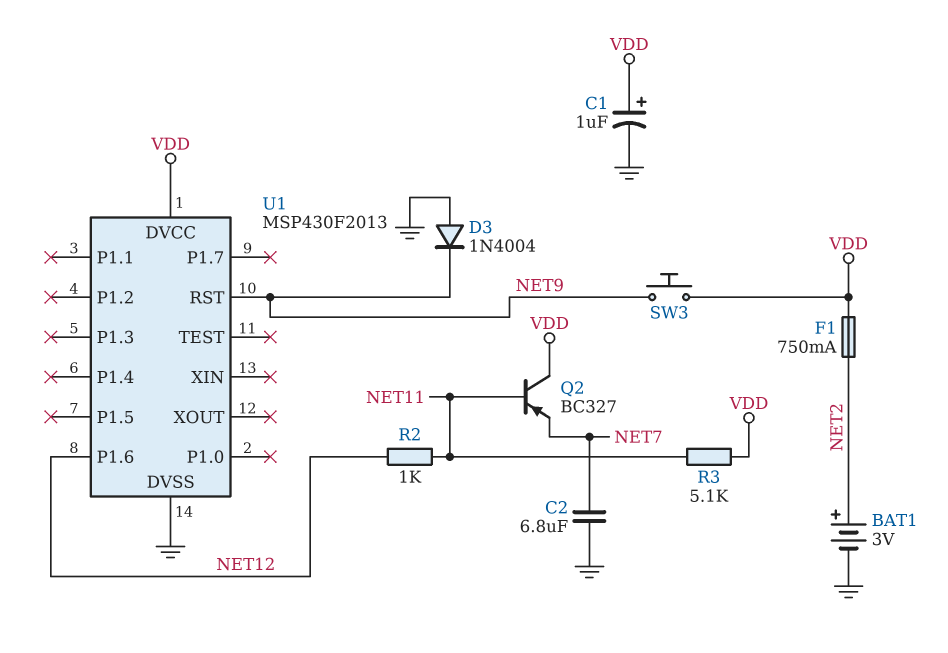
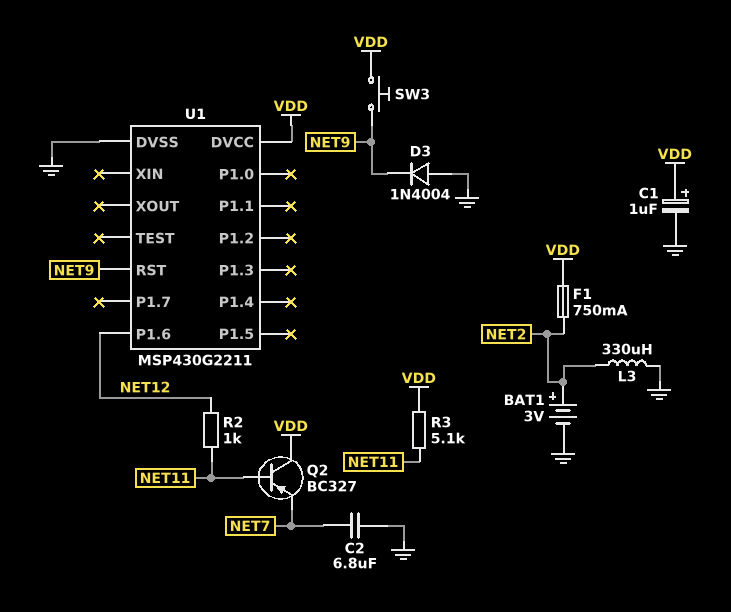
L3: none -> 330uH (GND, NET2)
U1: MSP430F2013 -> MSP430G2211

